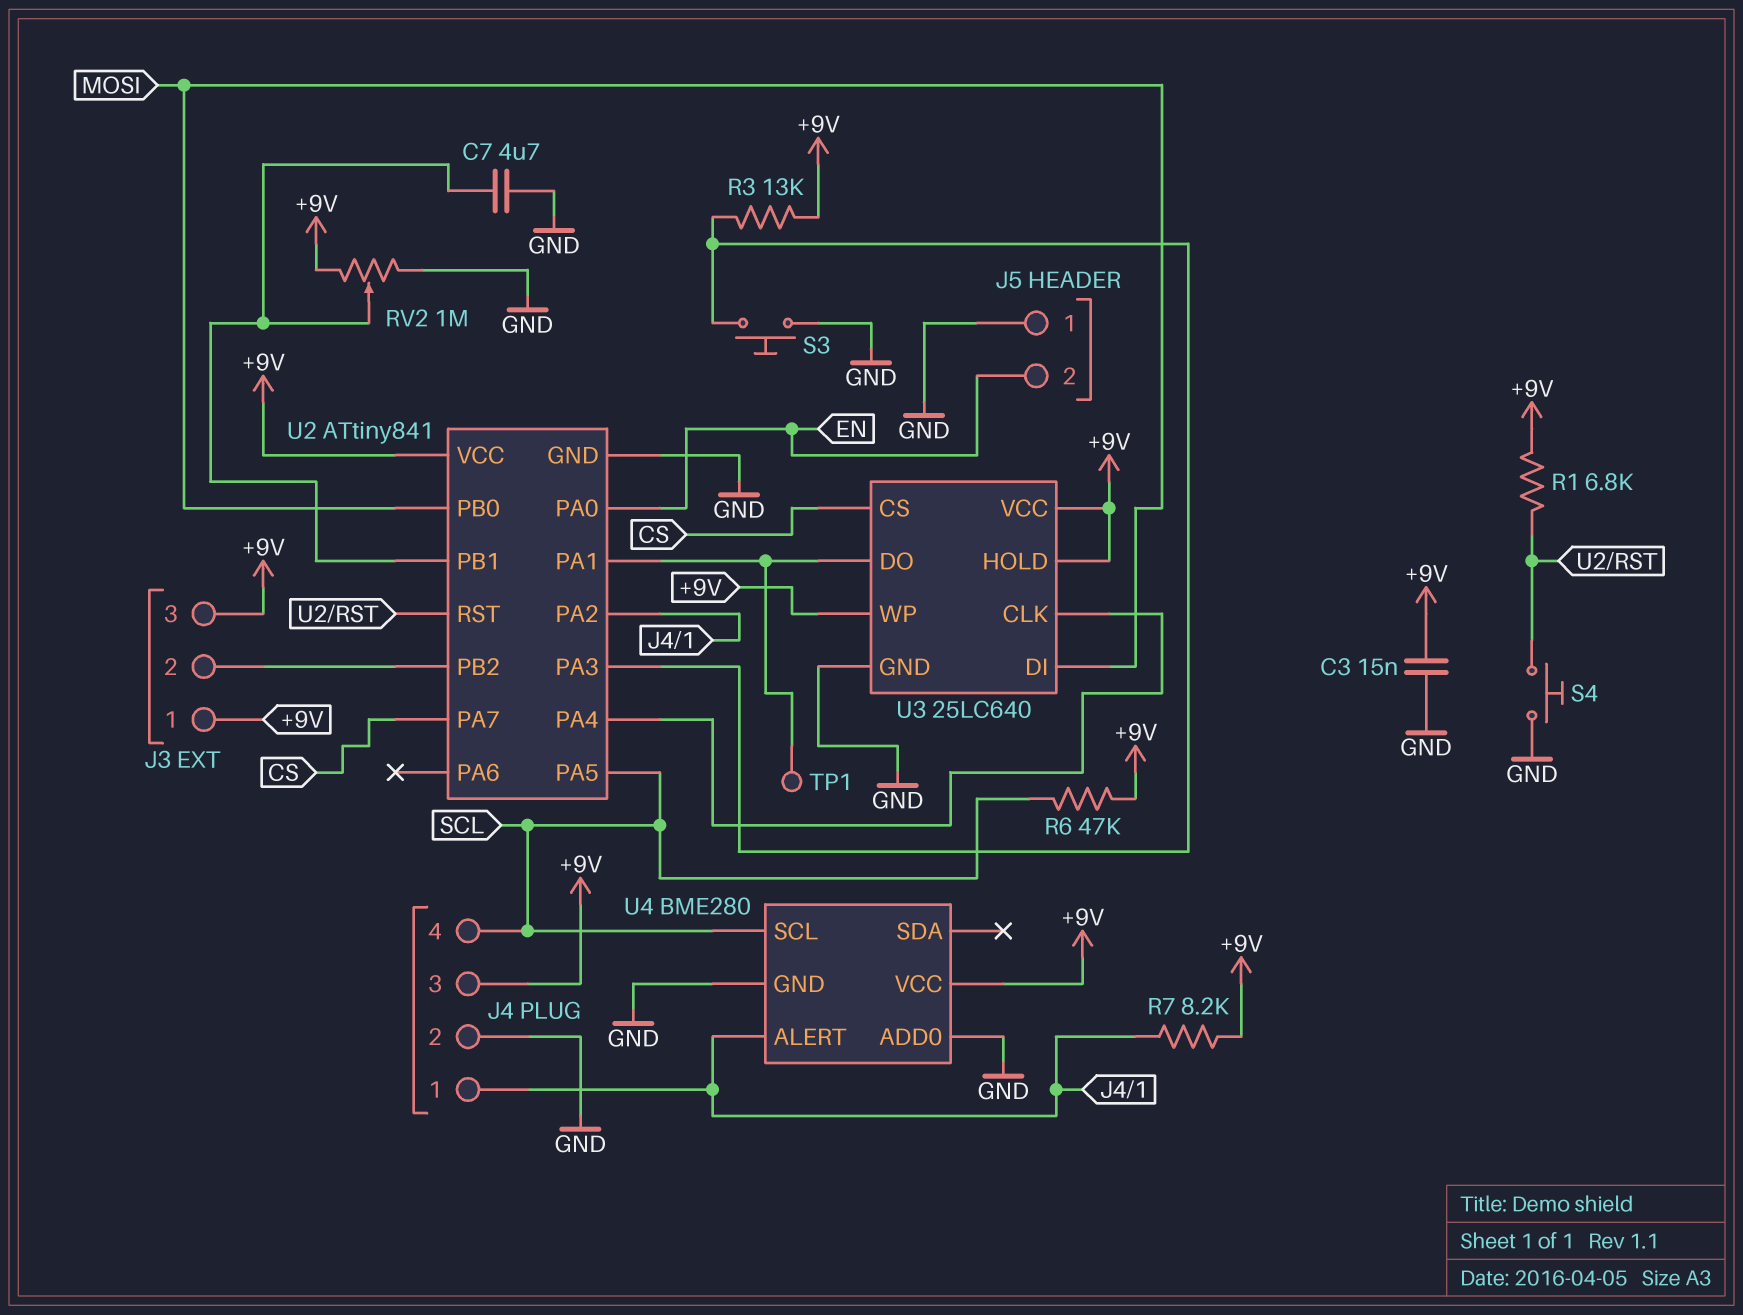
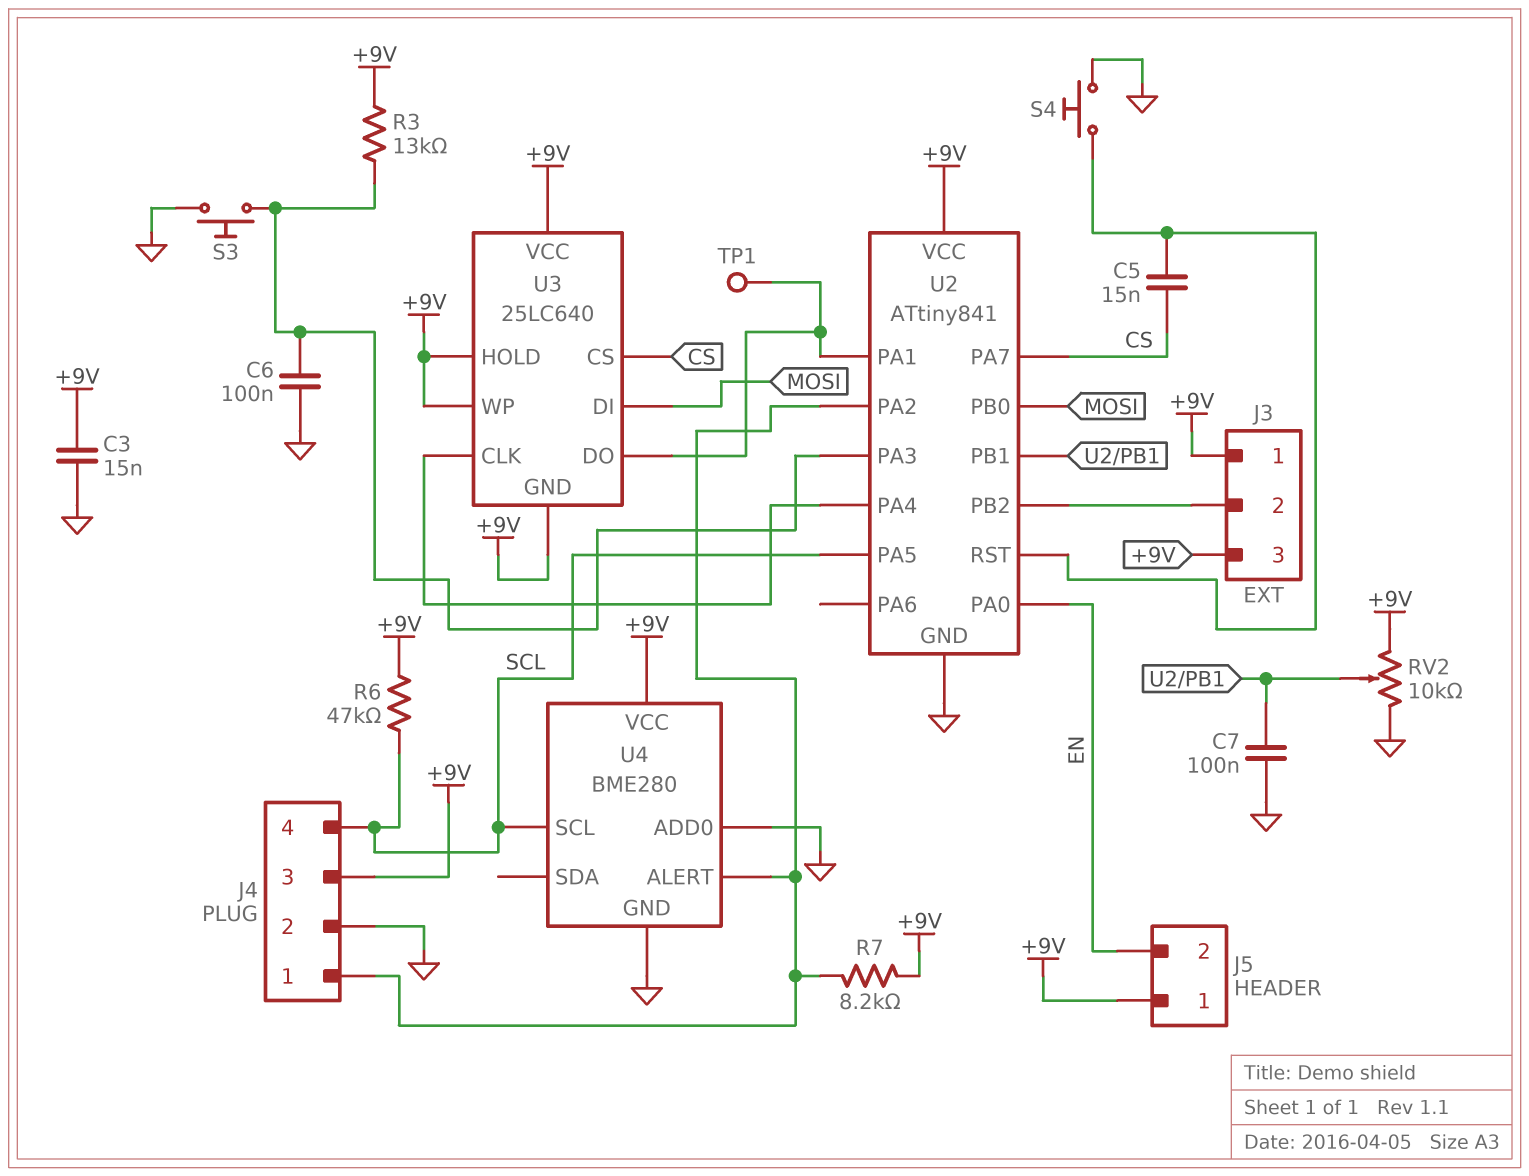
C5: none -> 15nF (CS, U2/RST)
C6: none -> 100nF (GND, U2/PA3)
C7: 4.7uF (GND, U2/PB1) -> 100nF (GND, U2/PB1)
J5 pin 1: GND -> +9V
R1: 6.8k (+9V, U2/RST) -> none
RV2: 1M (+9V, GND, wiper U2/PB1) -> 10k (+9V, GND, wiper U2/PB1)
U3 pin GND: GND -> +9V

